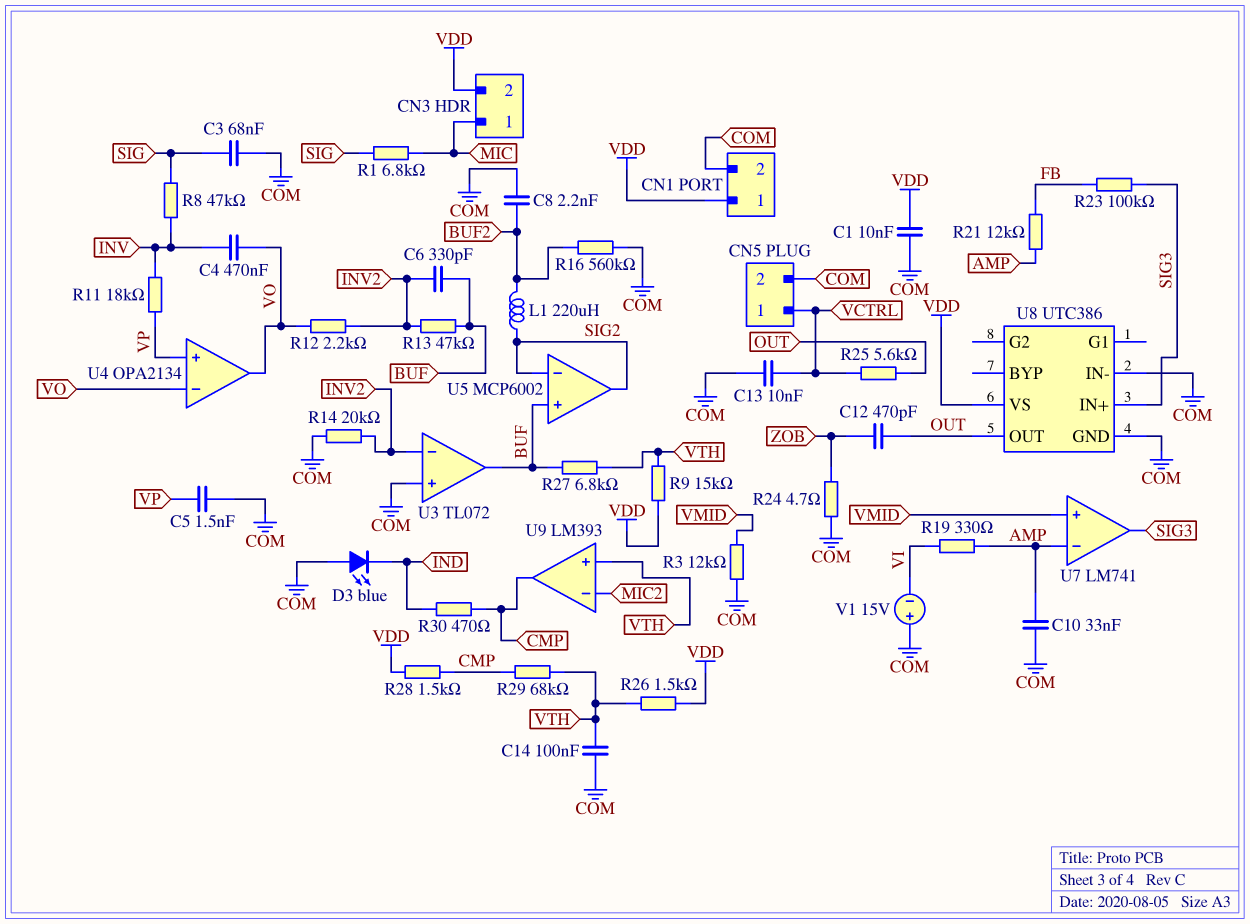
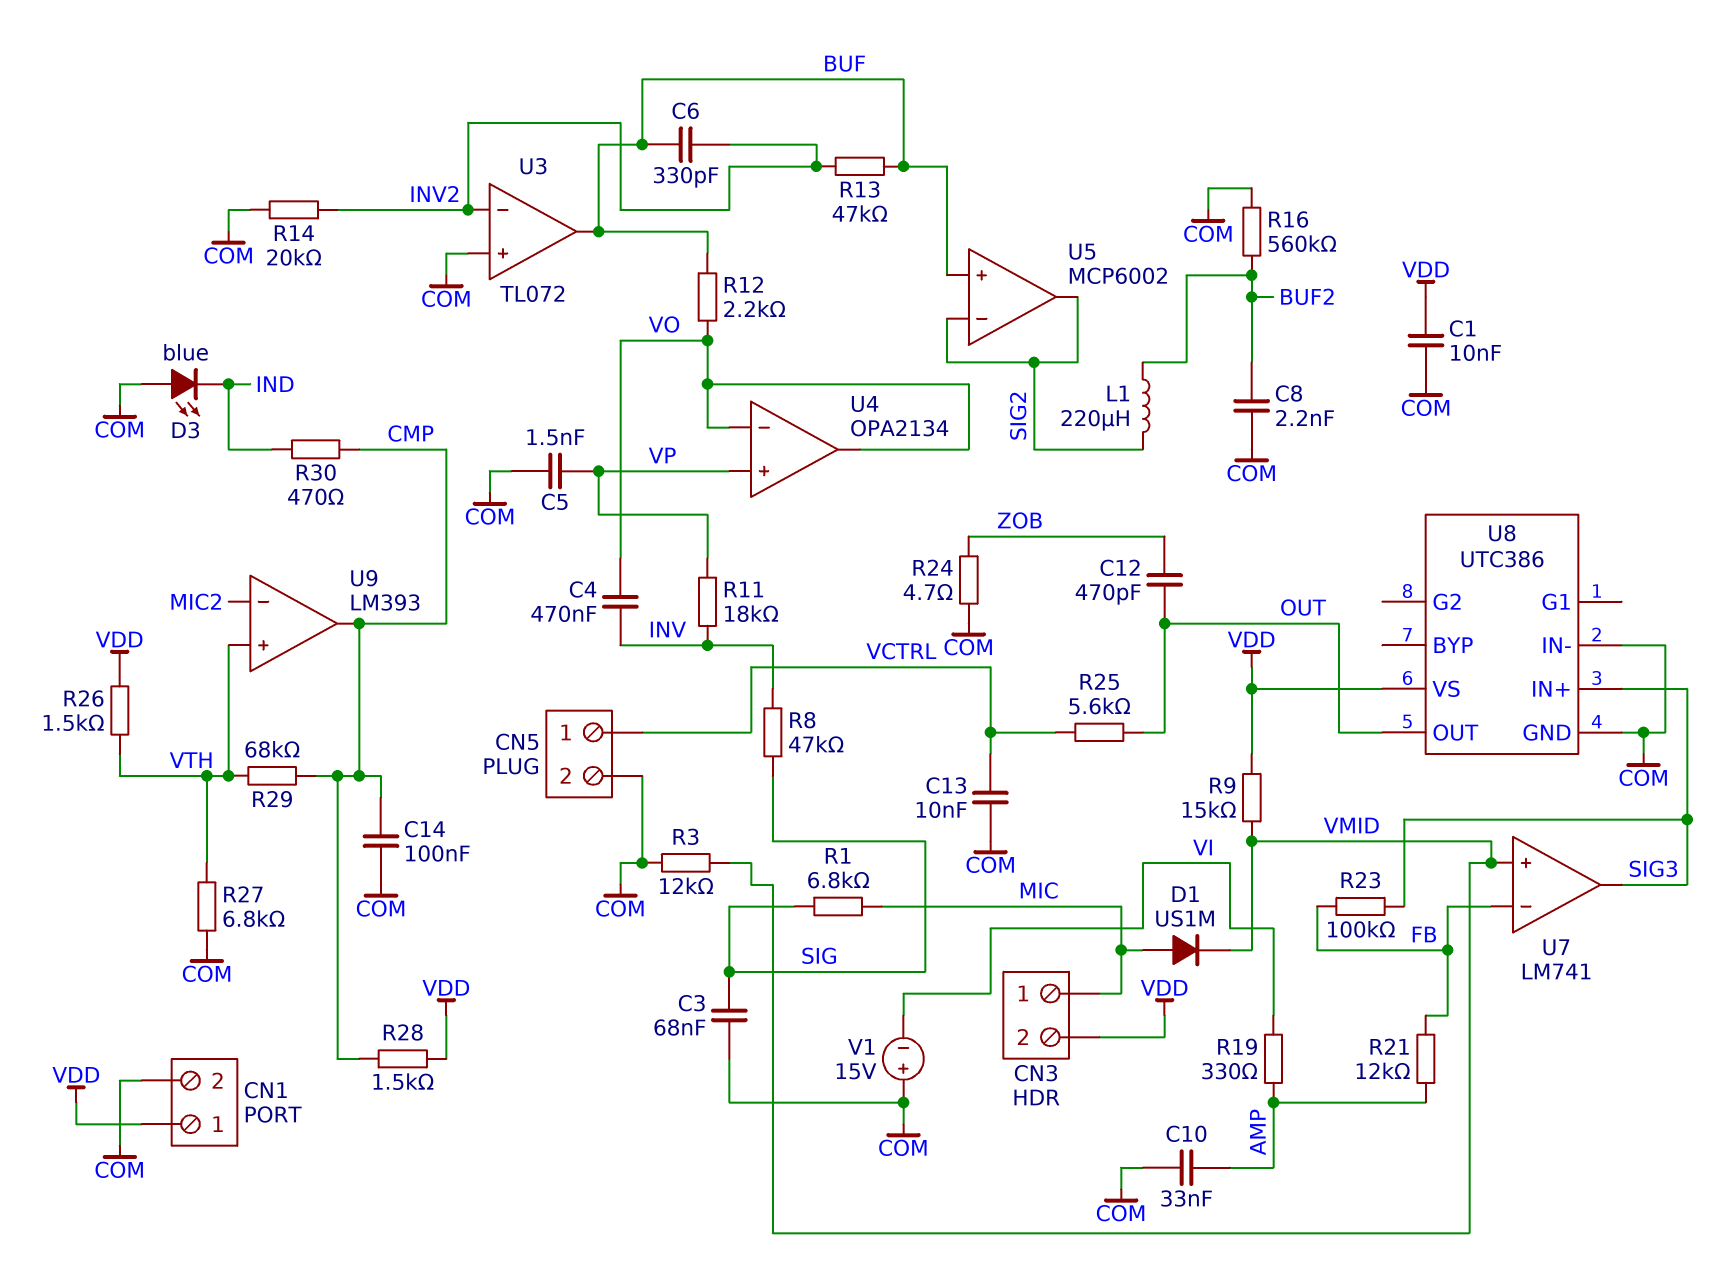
C14: 100nF (COM, VTH) -> 100nF (CMP, COM)
D1: none -> diode US1M (A MIC, K VMID)
R9: 15k (VDD, VTH) -> 15k (VDD, VMID)
R12: 2.2k (INV2, VO) -> 2.2k (BUF, VO)
R27: 6.8k (BUF, VTH) -> 6.8k (COM, VTH)
U7 pin in-: AMP -> FB

